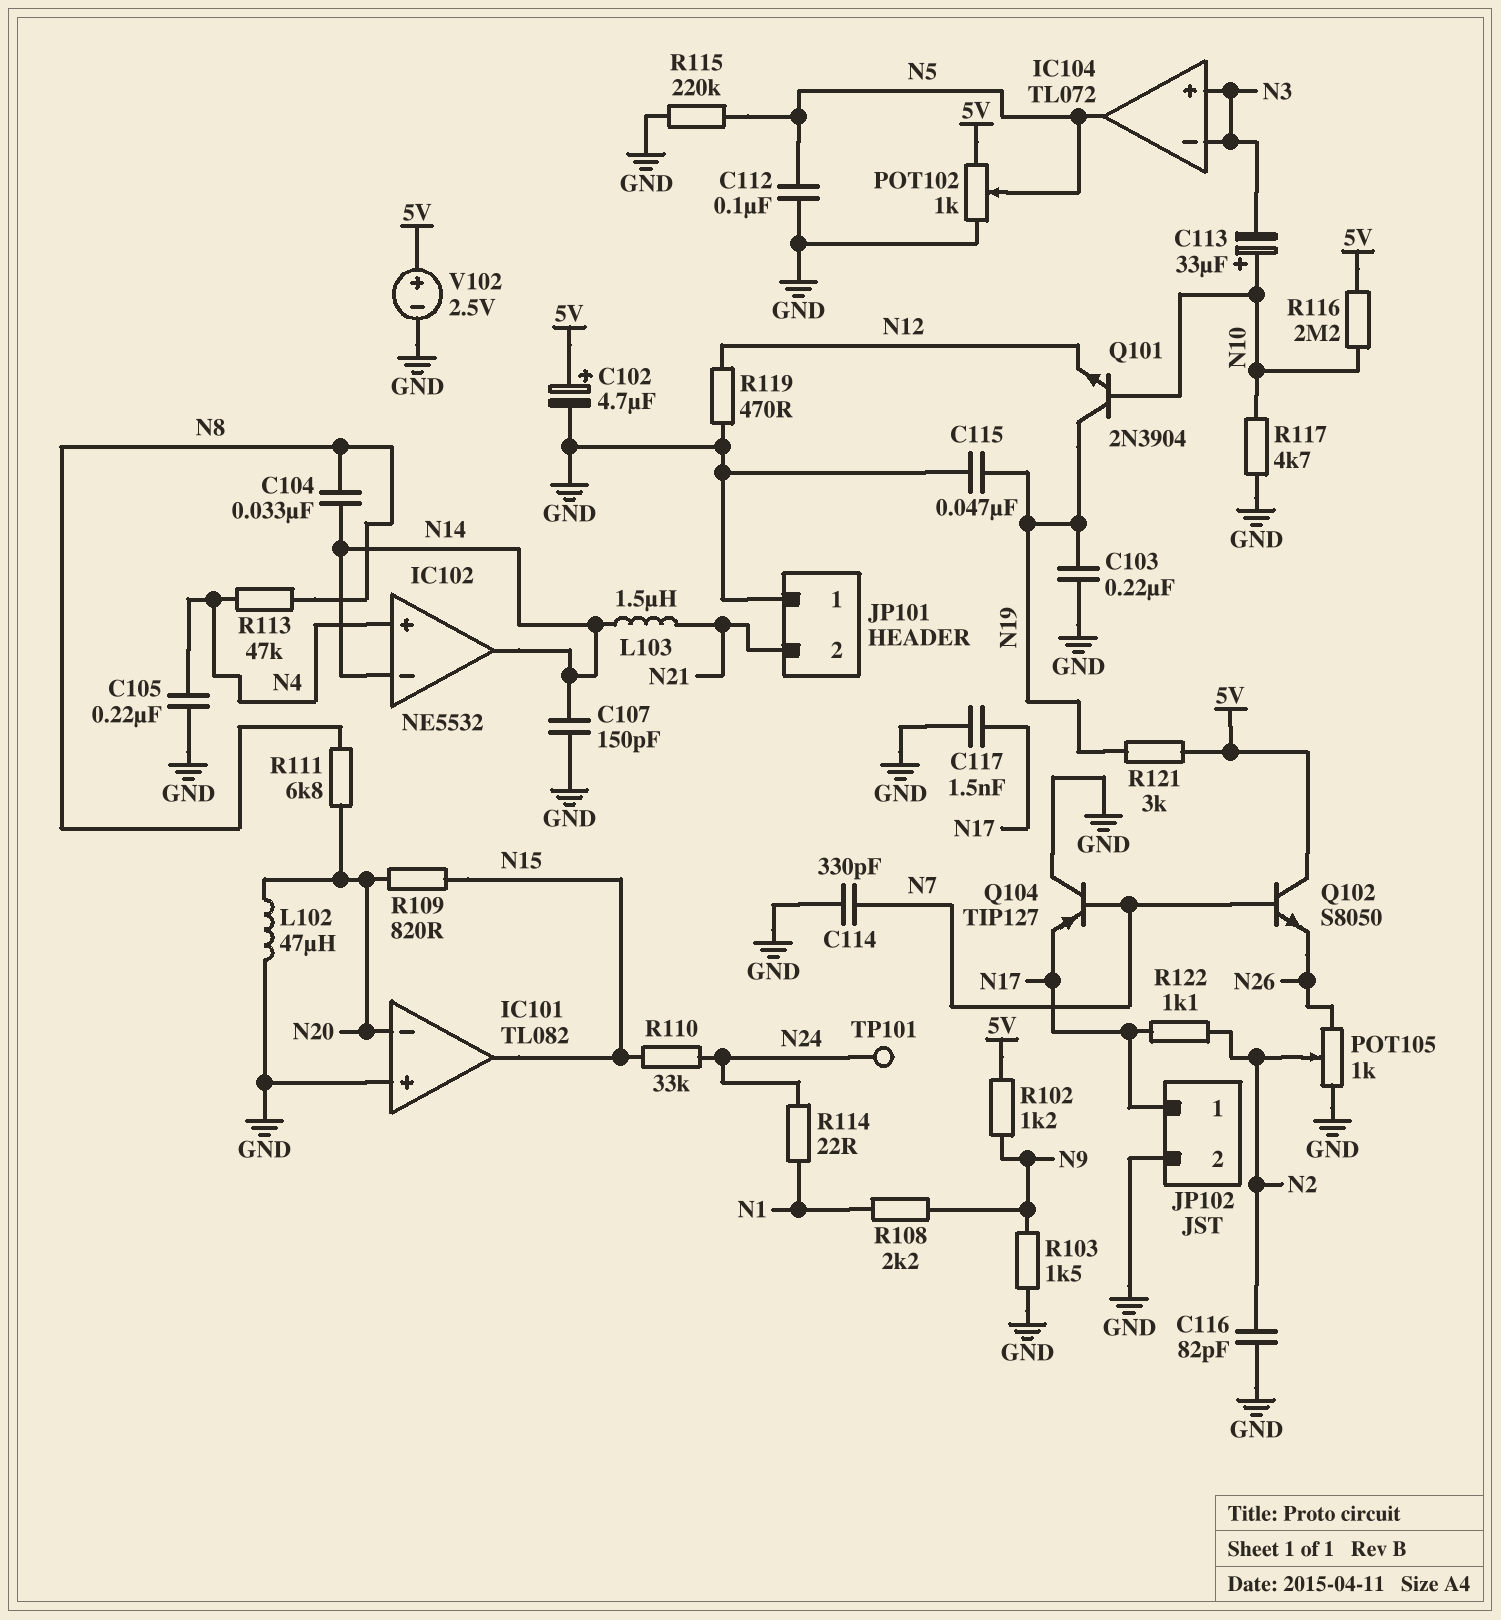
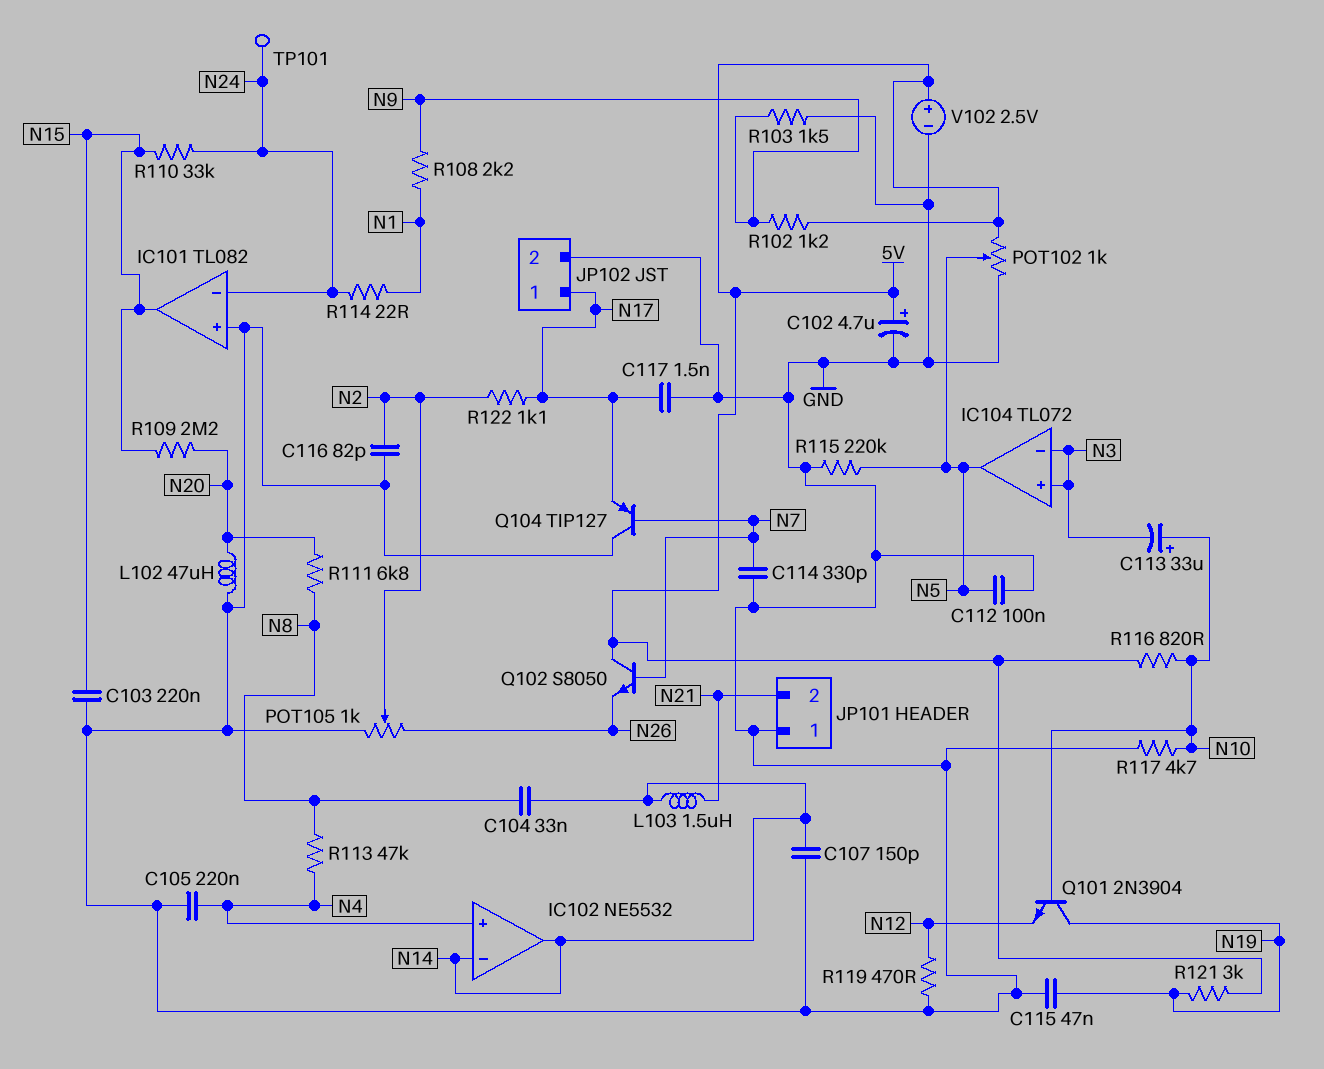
C103: 220nF (GND, N19) -> 220nF (GND, N15)
IC101 pin in-: N20 -> N24
R109: 820 (N15, N20) -> 2.2M (N15, N20)
R116: 2.2M (5V, N10) -> 820 (5V, N10)

